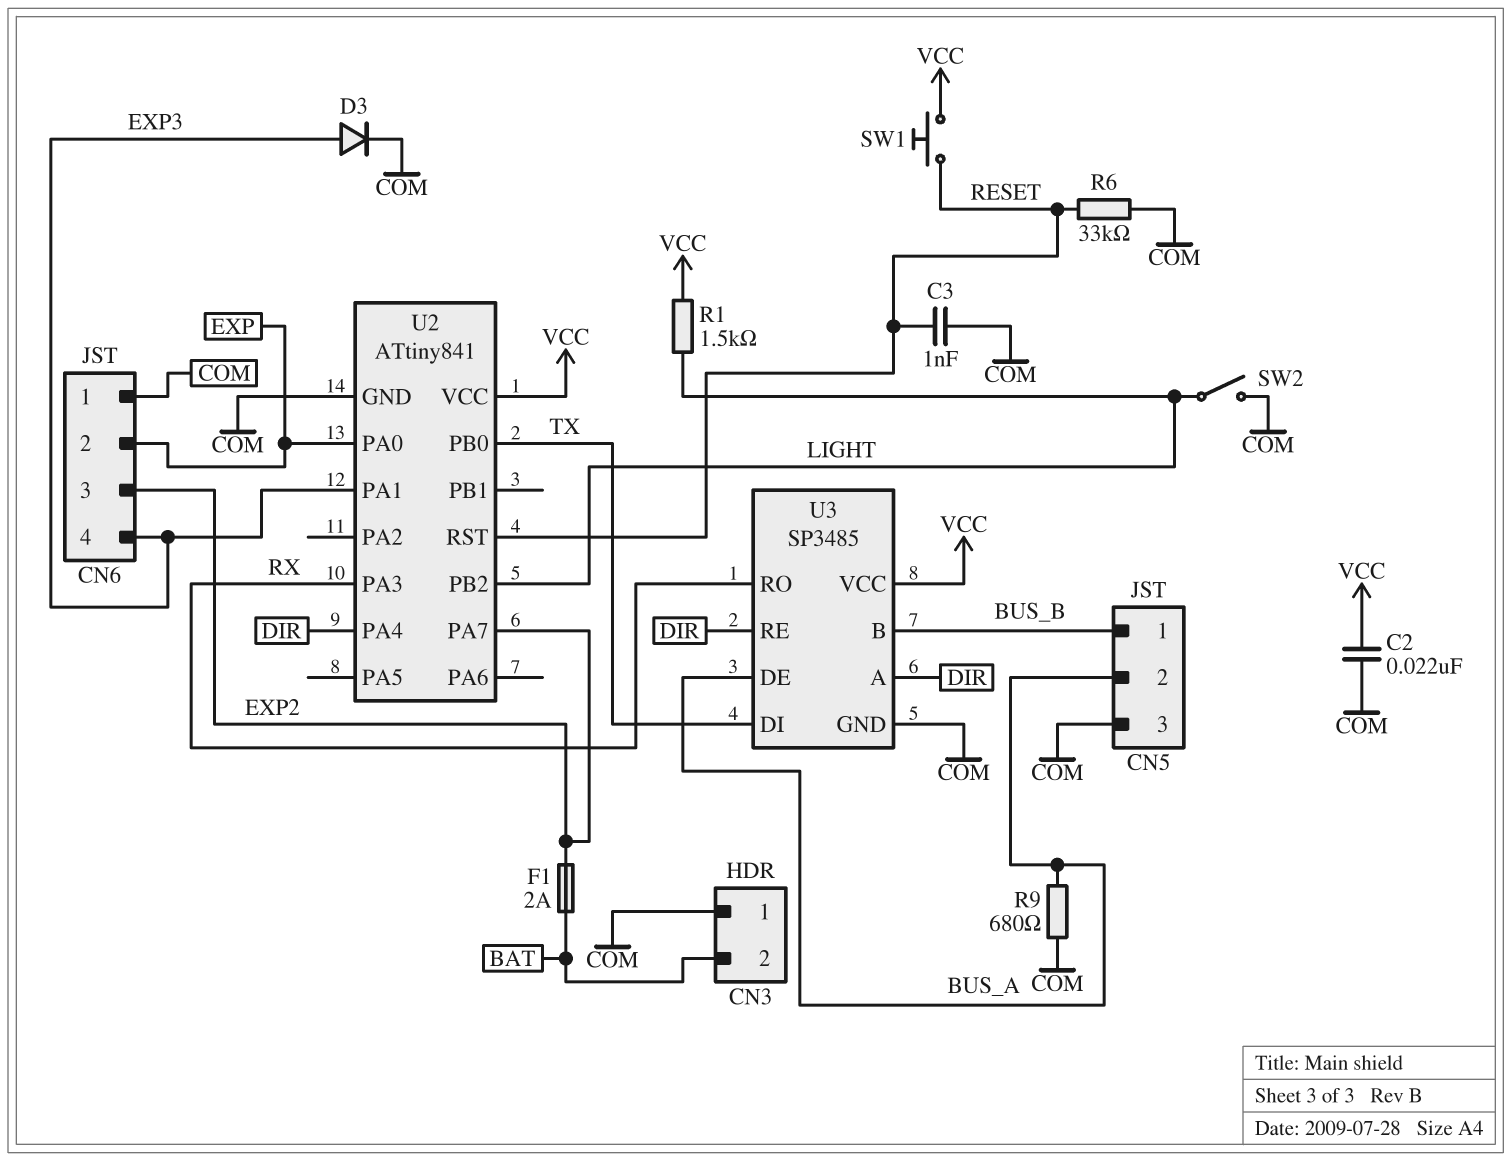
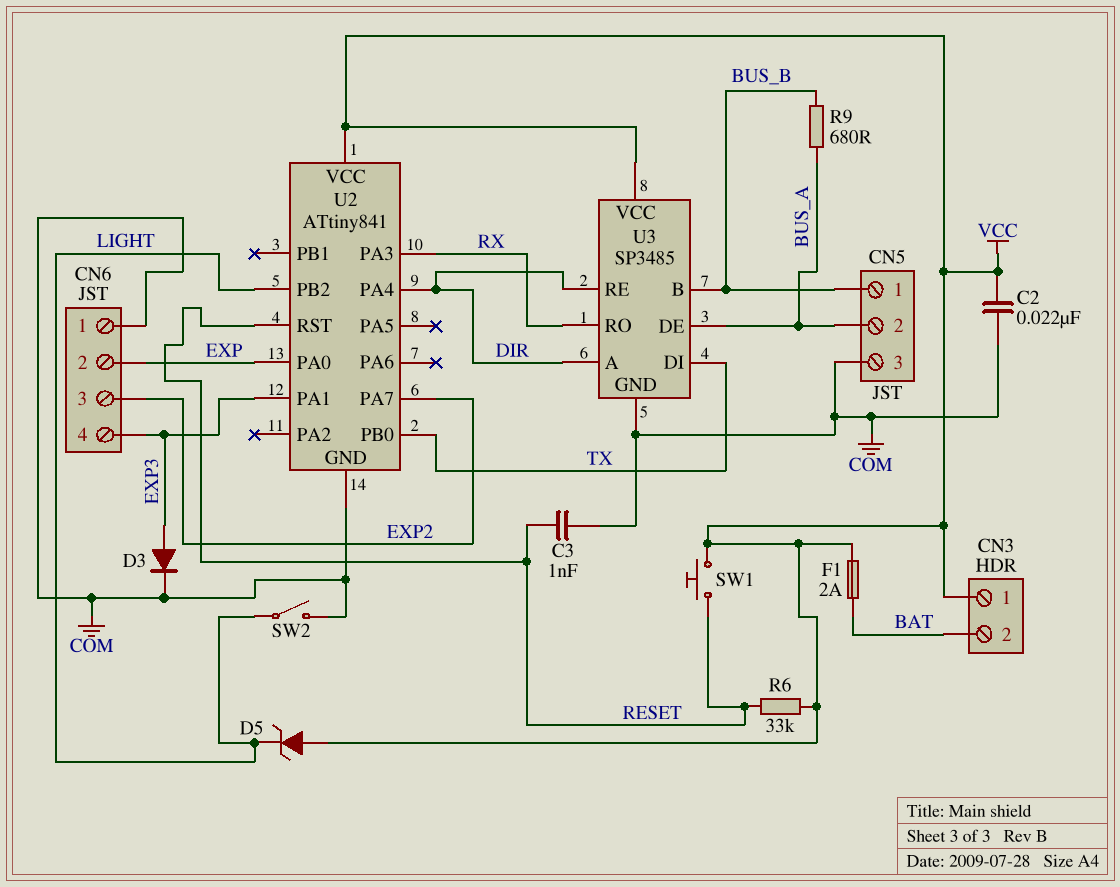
CN3 pin 1: COM -> VCC
D5: none -> zener (A VCC, K LIGHT)
F1: 2A (BAT, EXP2) -> 2A (BAT, VCC)
R1: 1.5k (LIGHT, VCC) -> none
R6: 33k (COM, RESET) -> 33k (RESET, VCC)
R9: 680 (BUS_A, COM) -> 680 (BUS_A, BUS_B)

